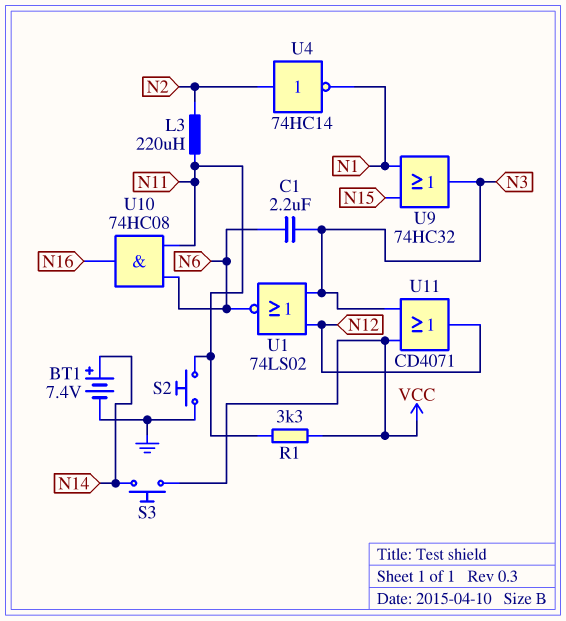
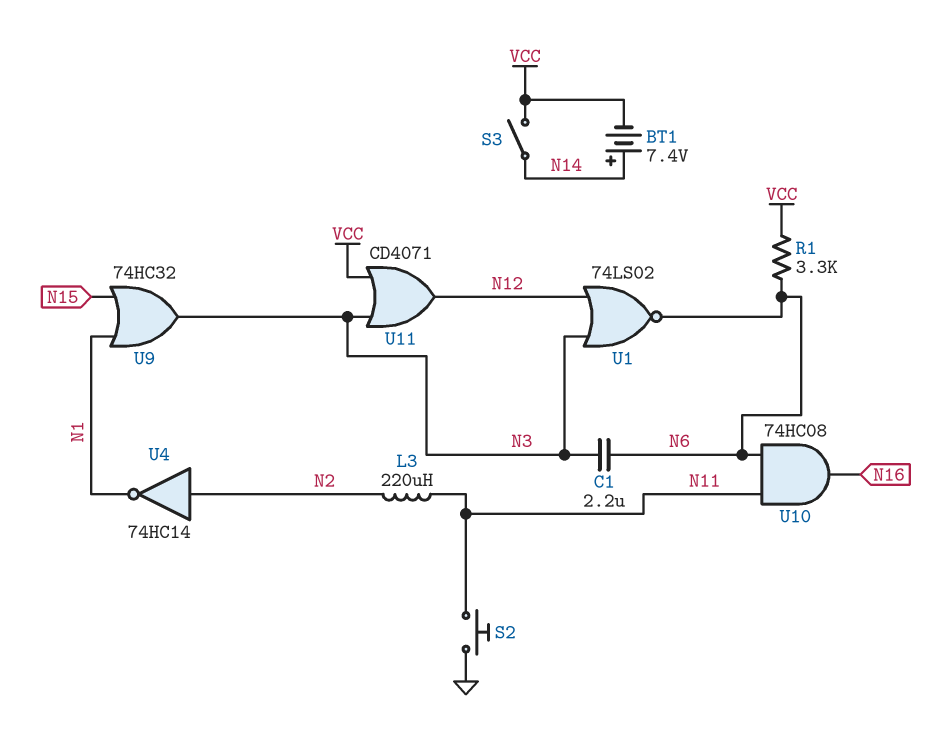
BT1: 7.4V (plus N14, minus GND) -> 7.4V (plus N14, minus VCC)
R1: 3.3k (N11, VCC) -> 3.3k (N6, VCC)
S3: button (N14, VCC) -> switch (N14, VCC)

